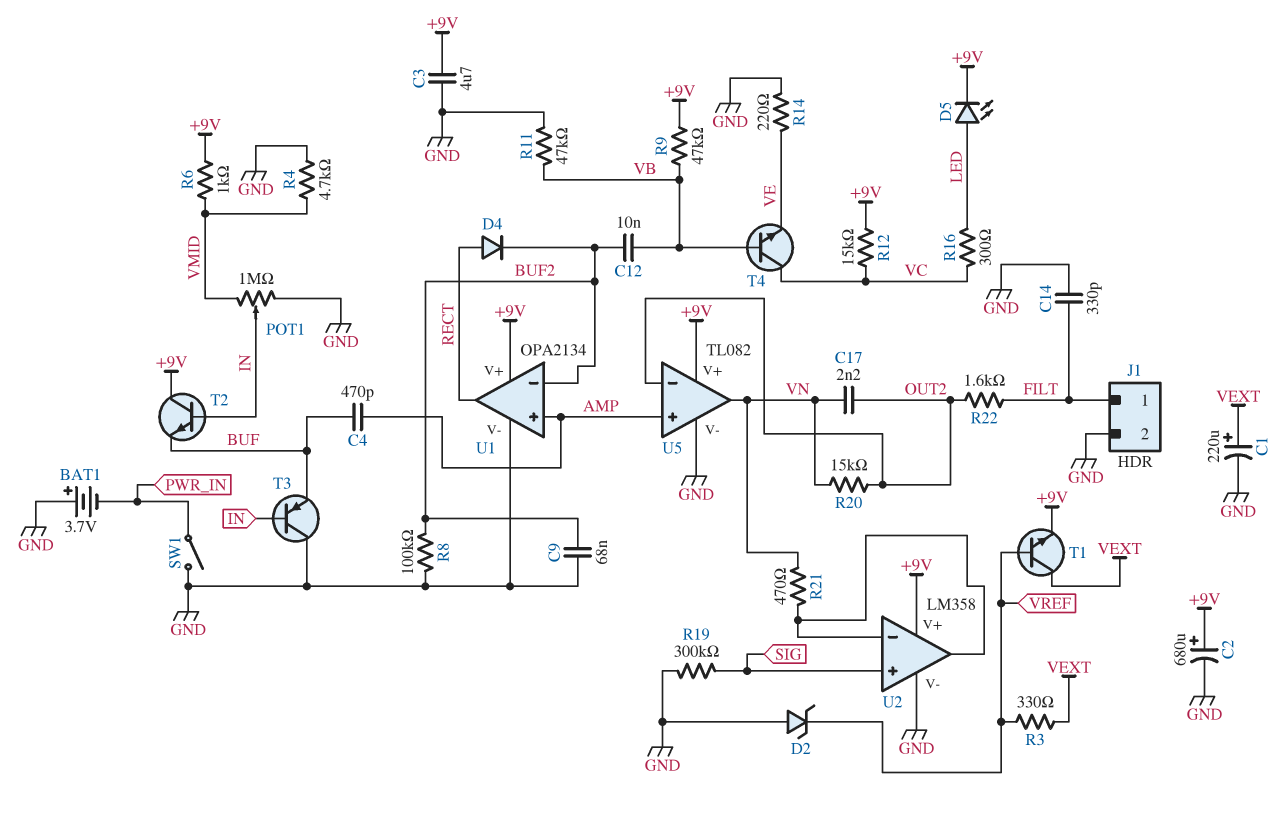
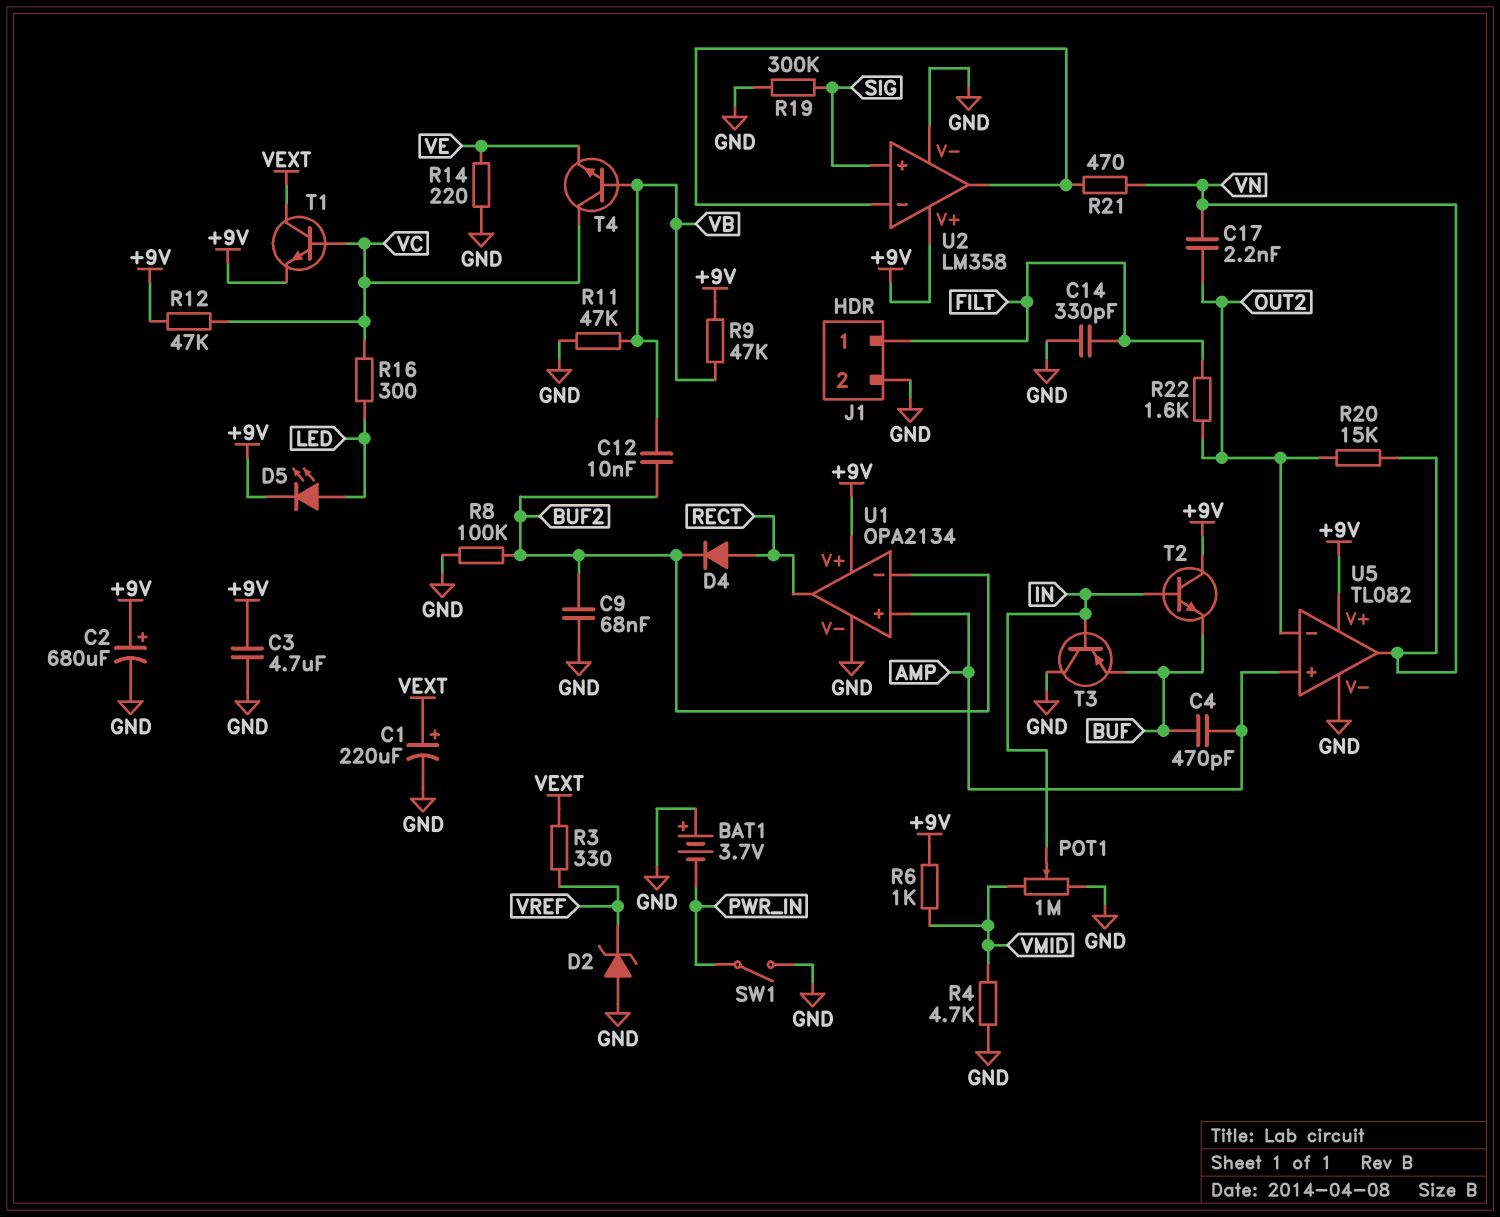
R12: 15k (+9V, VC) -> 47k (+9V, VC)
T1: NPN (B VREF, C VEXT, E +9V) -> NPN (B VC, C VEXT, E +9V)

